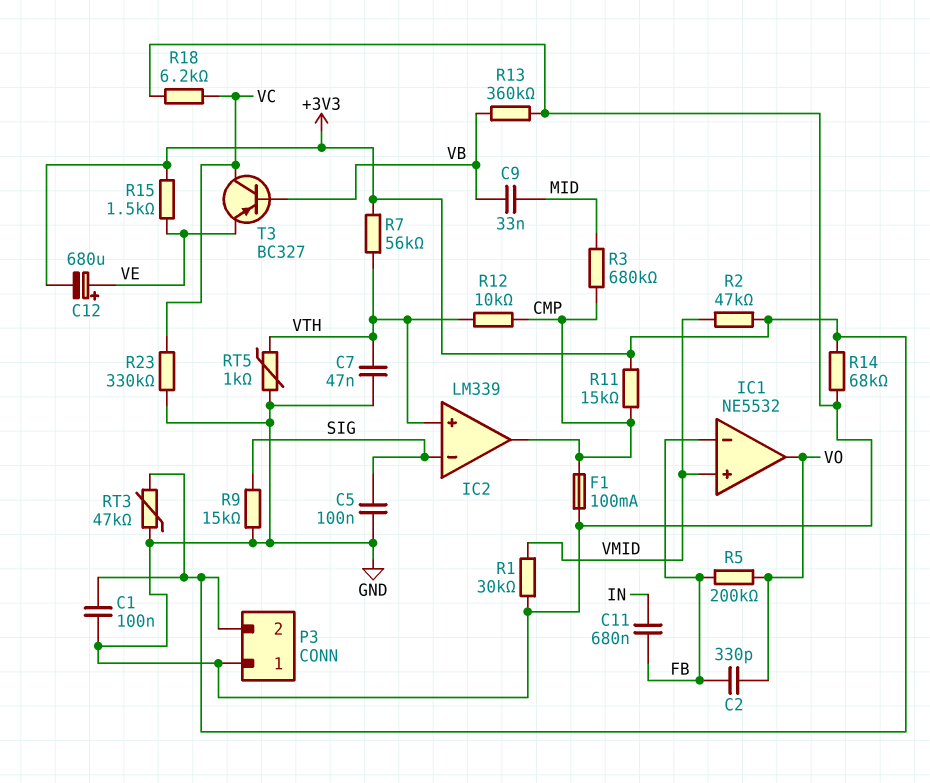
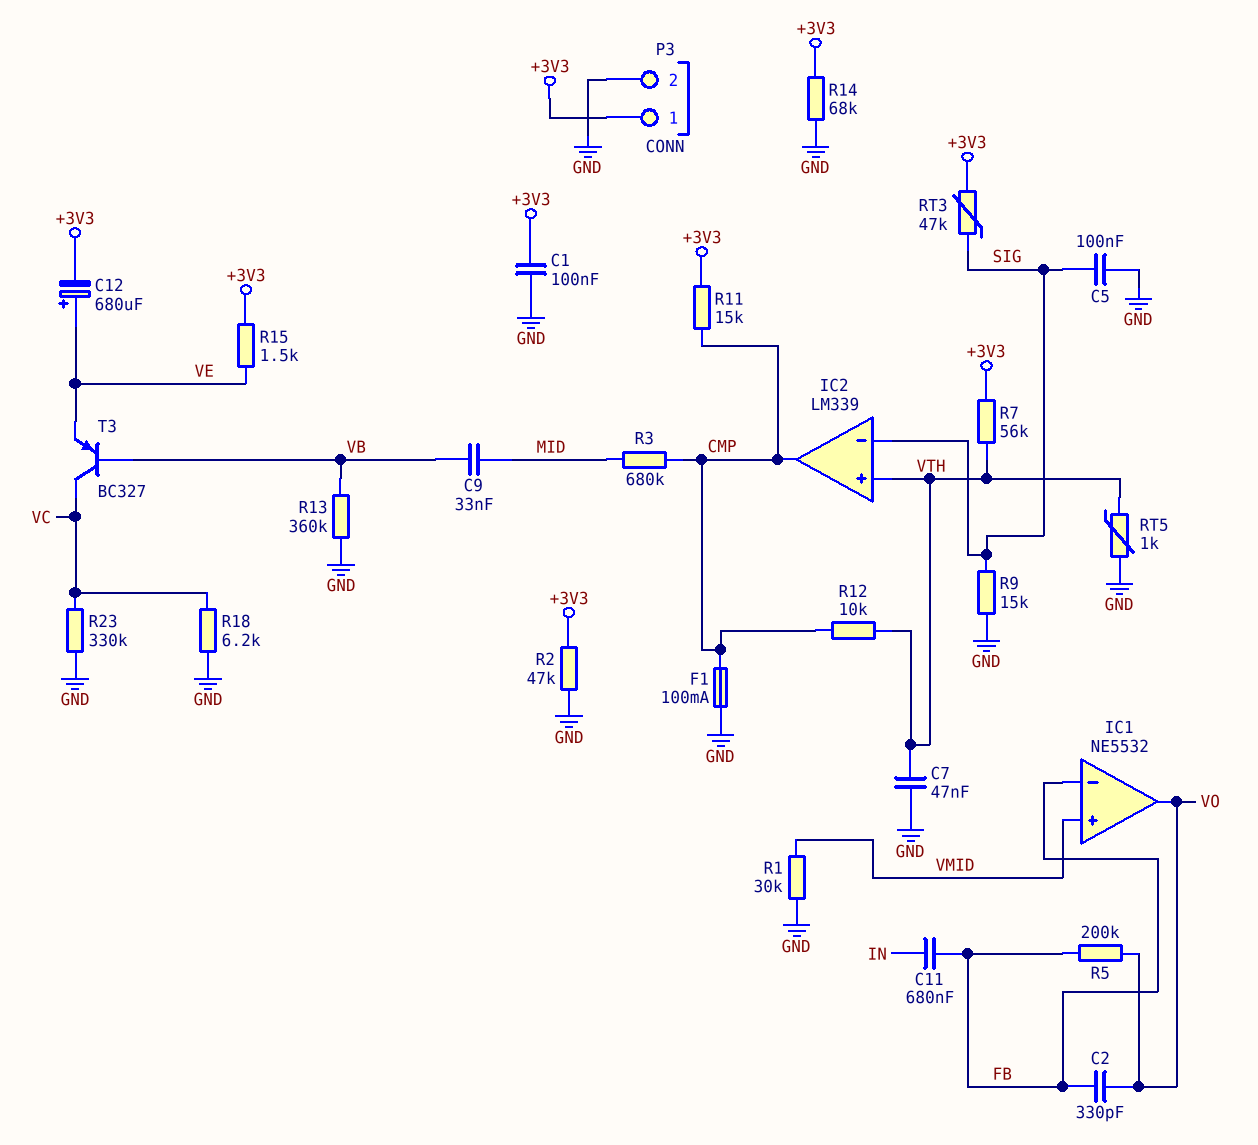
P3 pin 1: GND -> +3V3
P3 pin 2: +3V3 -> GND
R2: 47k (+3V3, VMID) -> 47k (+3V3, GND)
RT3: 47k (+3V3, GND) -> 47k (+3V3, SIG)

